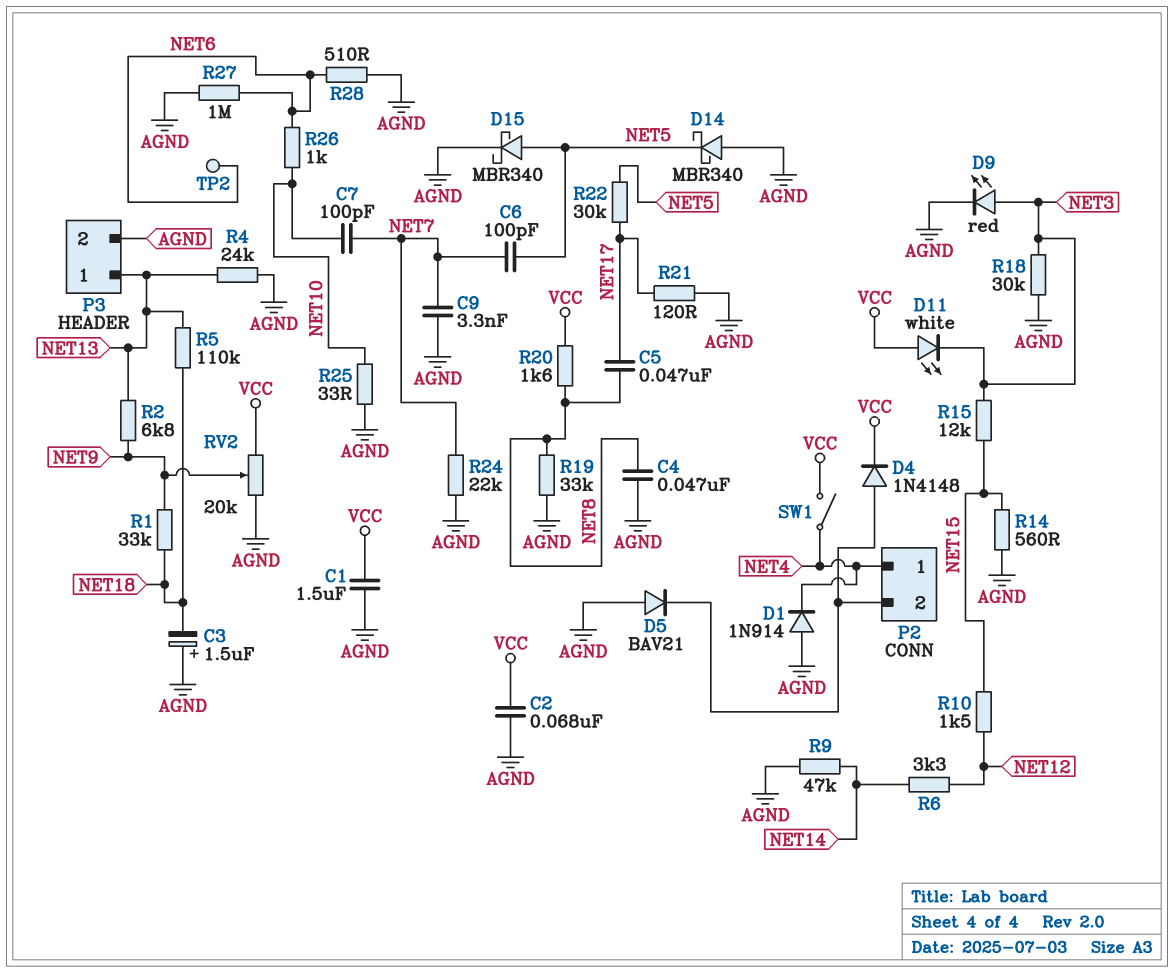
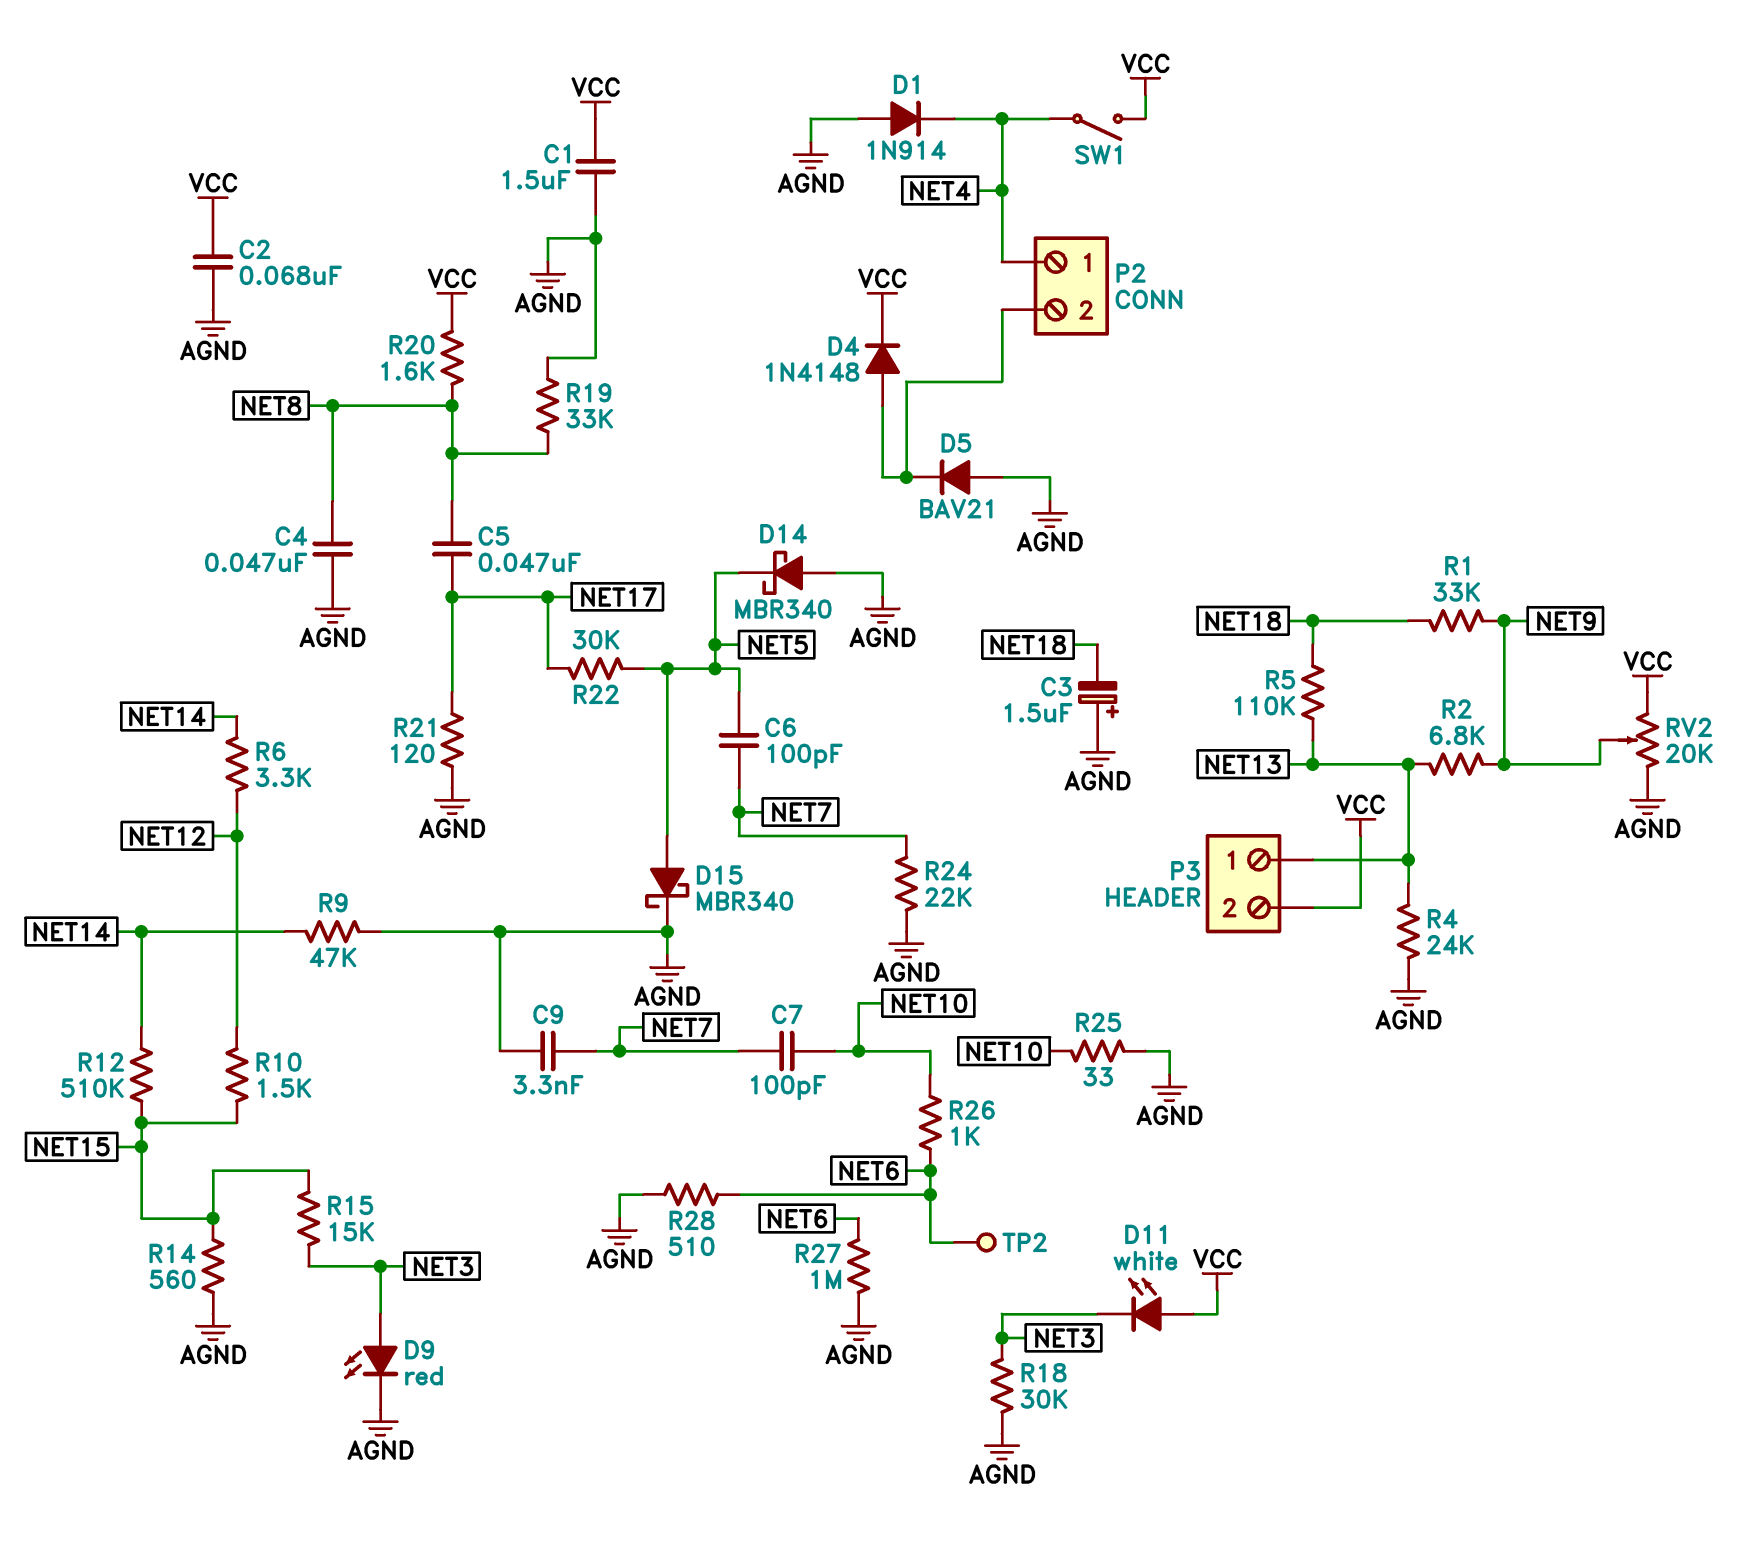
P3 pin 2: AGND -> VCC
R12: none -> 510k (NET14, NET15)
R15: 12k (NET3, NET15) -> 15k (NET3, NET15)

